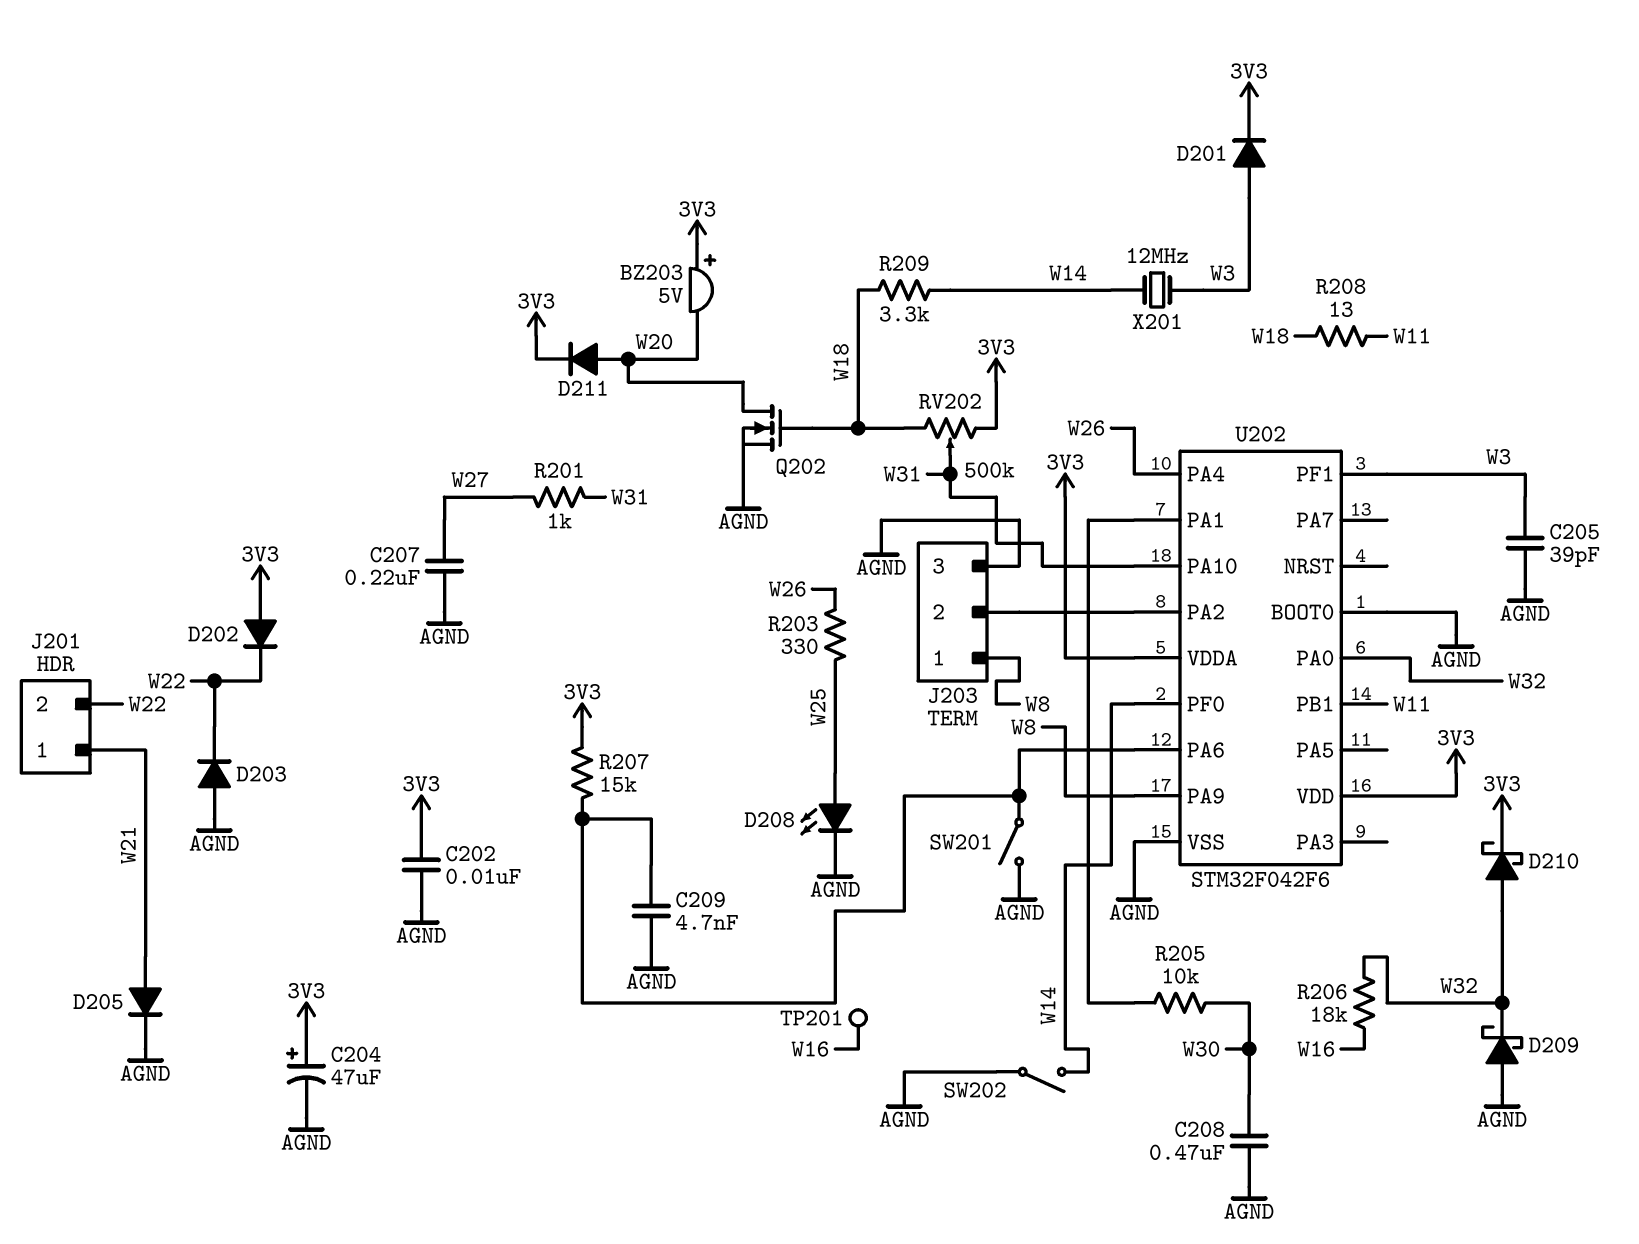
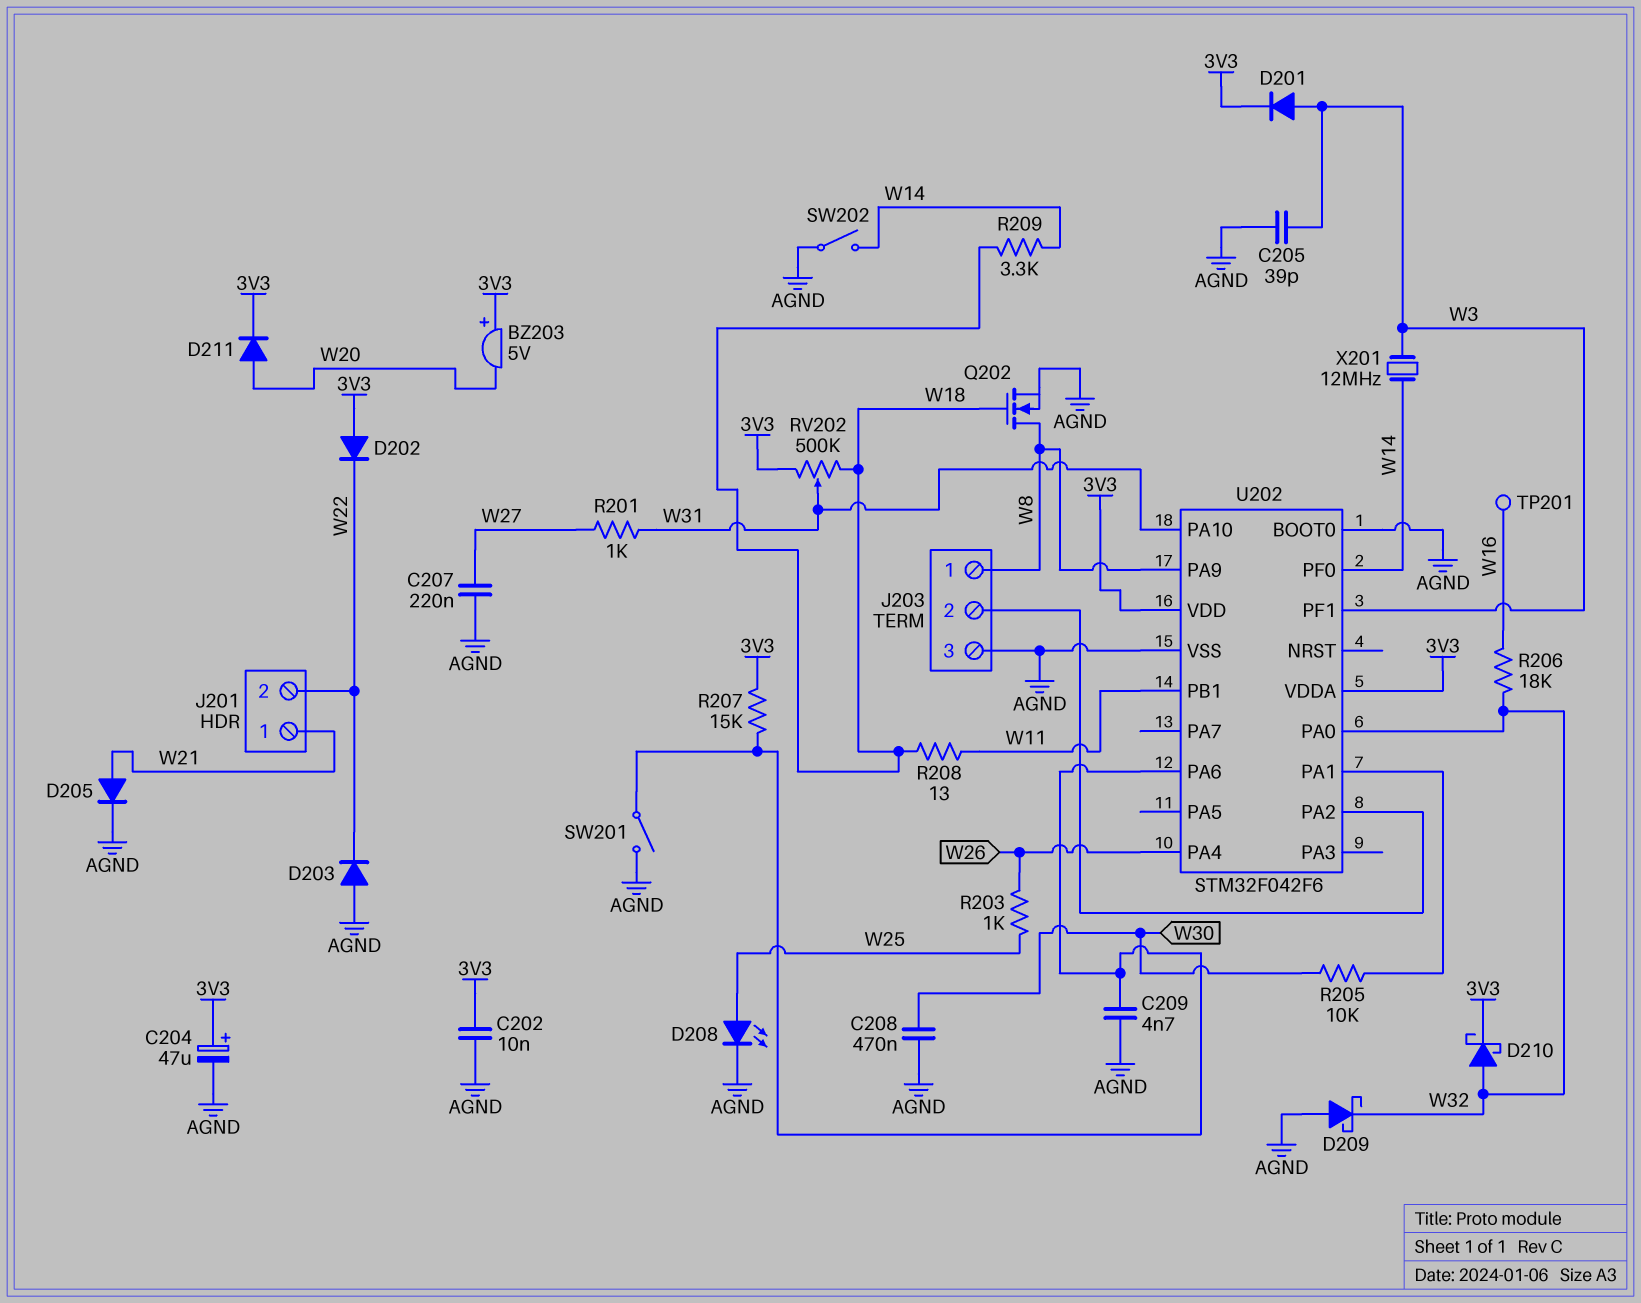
Q202: NMOS (G W18, D W20, S AGND) -> NMOS (G W18, D W8, S AGND)
R203: 330 (W25, W26) -> 1k (W25, W26)

